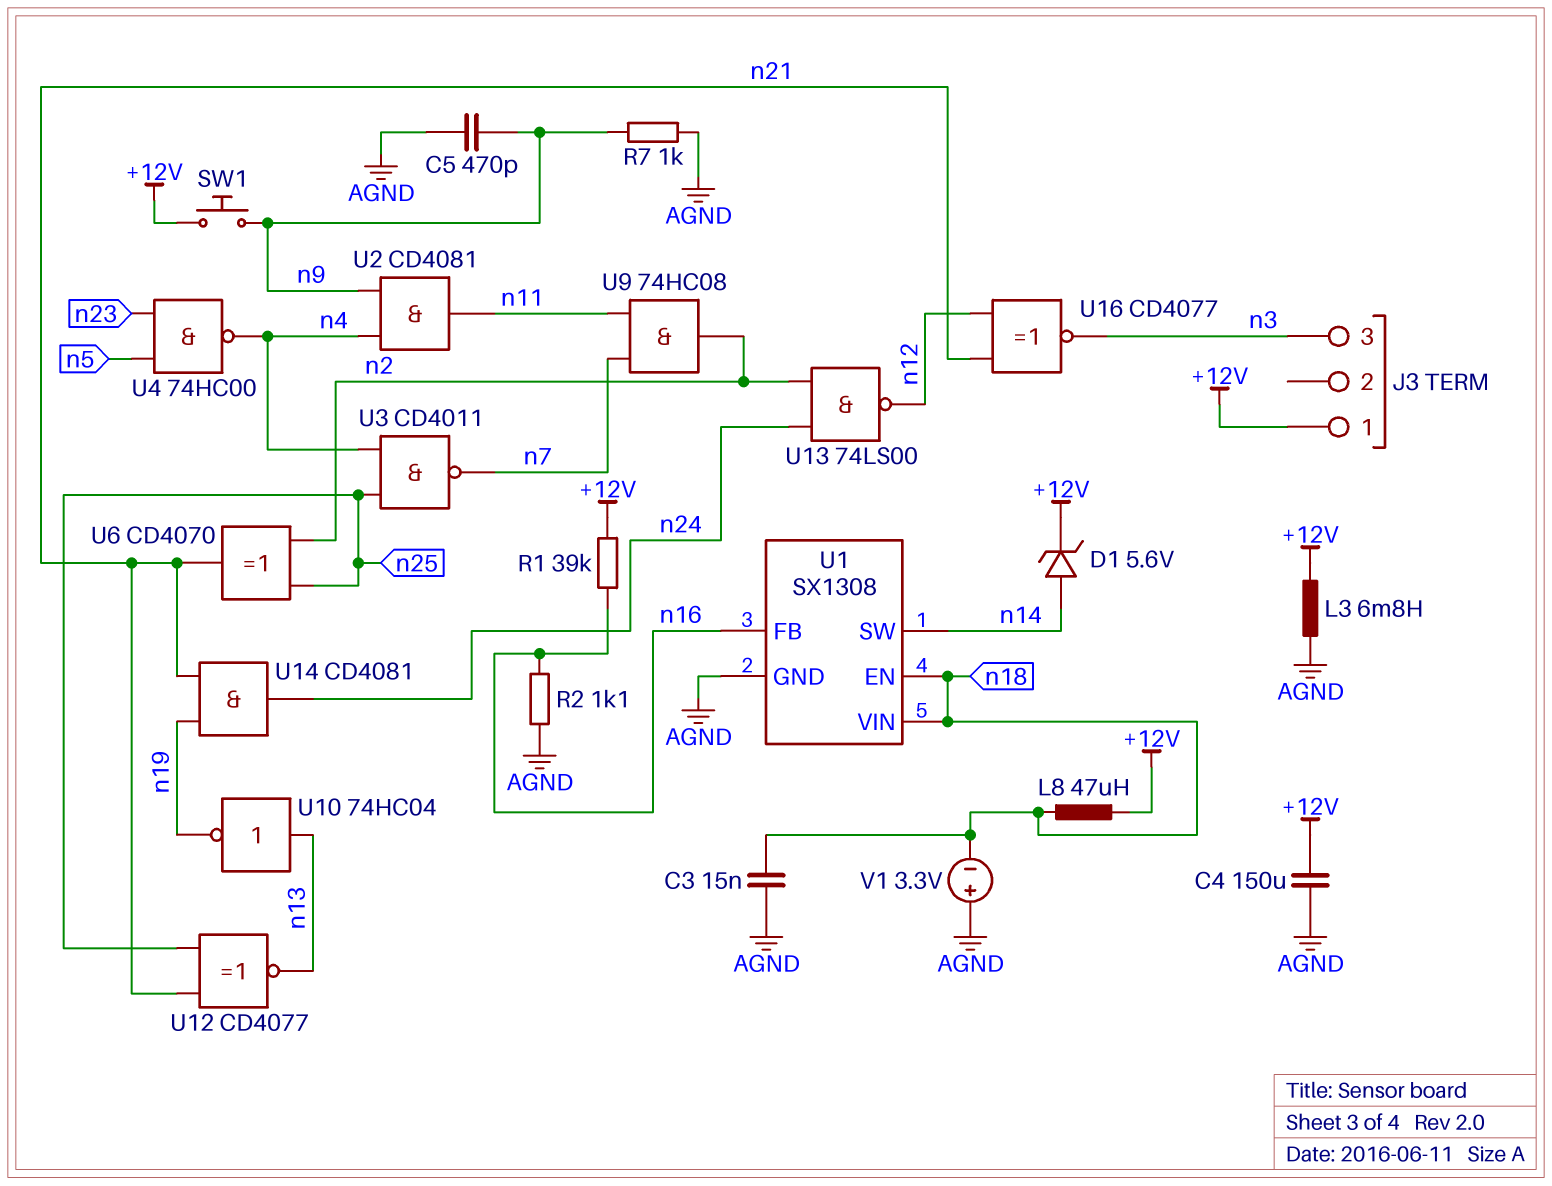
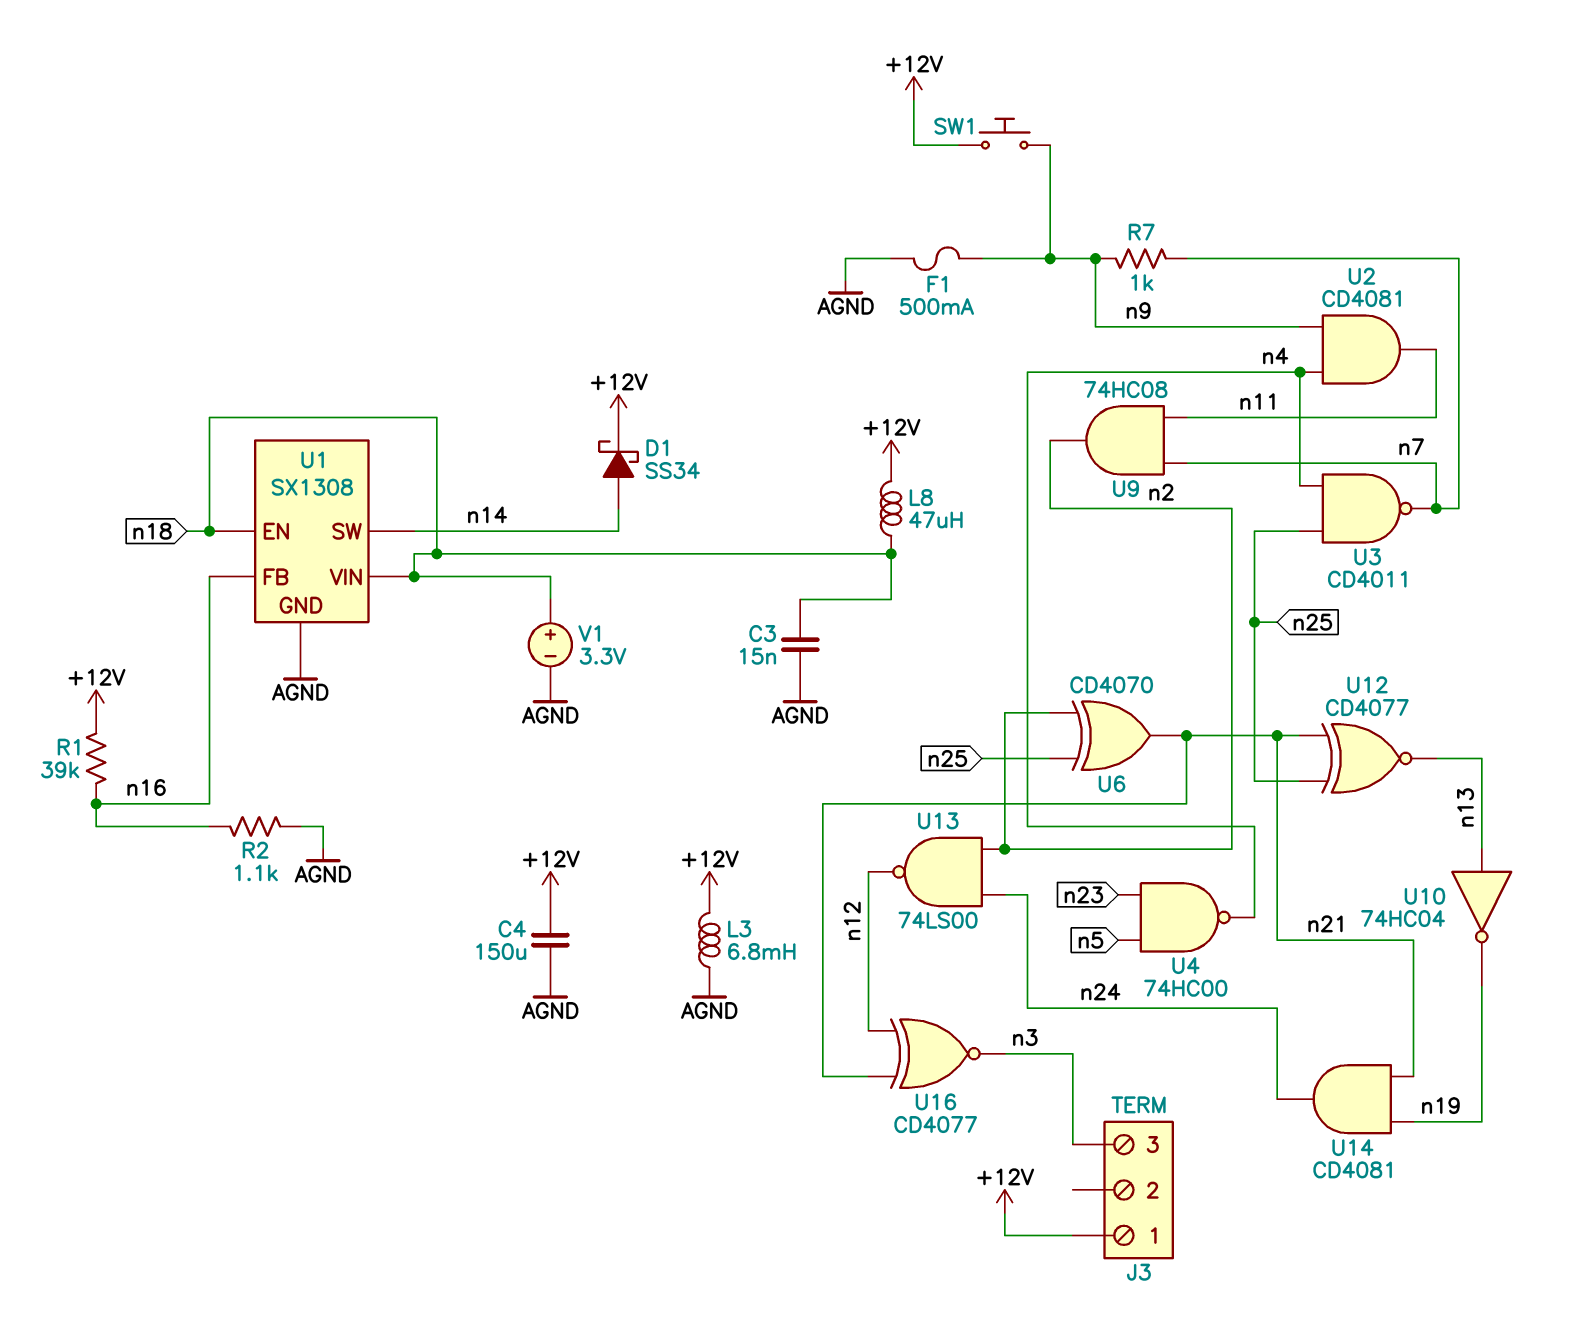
C5: 470pF (AGND, n9) -> none
D1: zener 5.6V (A n14, K +12V) -> schottky SS34 (A n14, K +12V)
F1: none -> 500mA (AGND, n9)
R7: 1k (AGND, n9) -> 1k (n7, n9)
V1: 3.3V (plus AGND, minus n18) -> 3.3V (plus n18, minus AGND)

